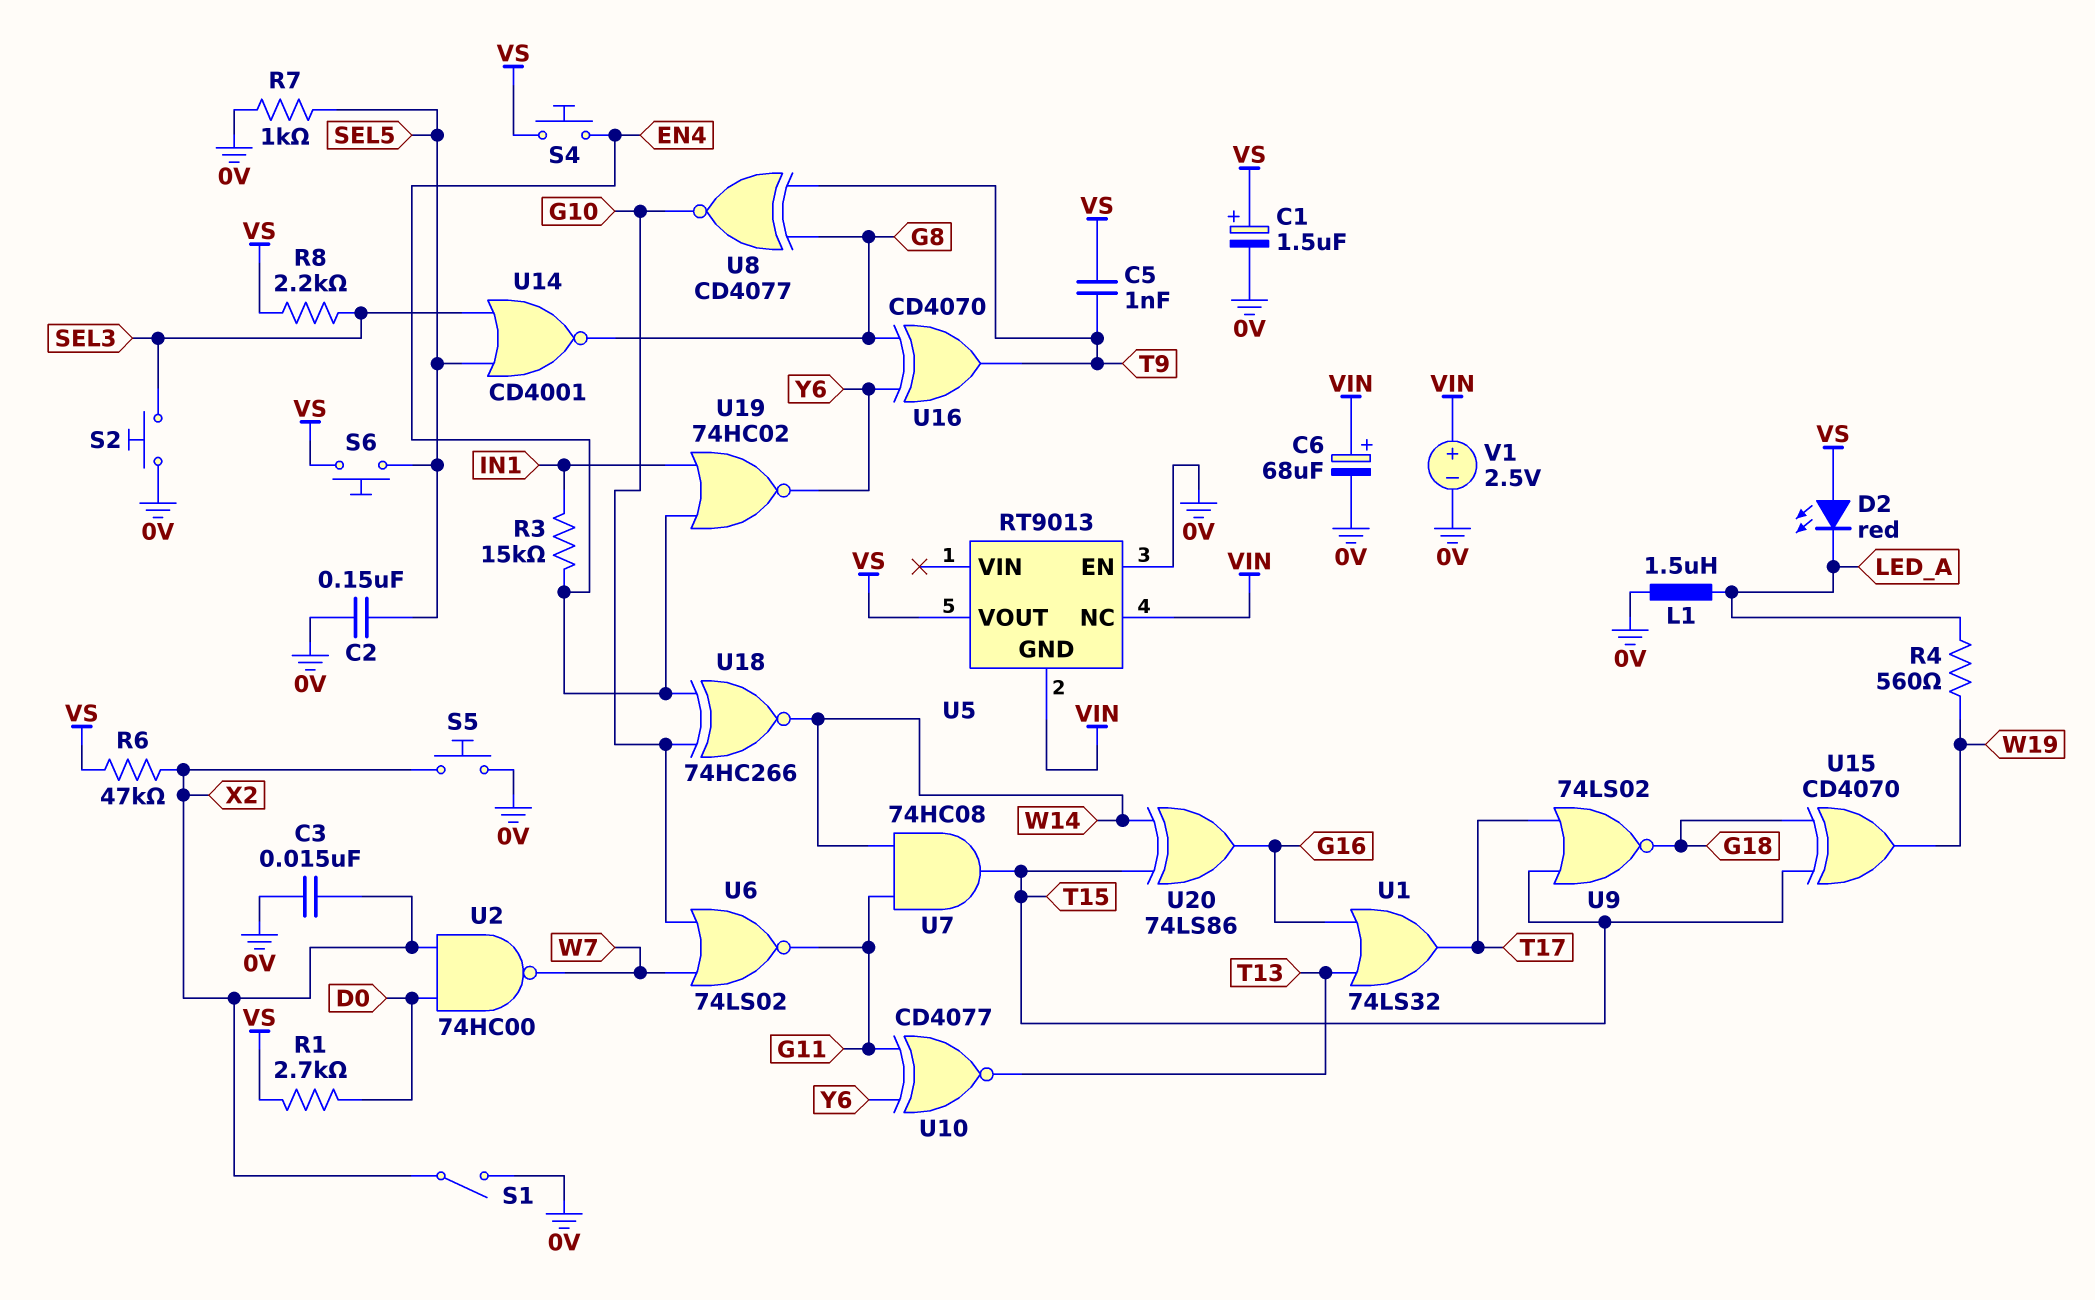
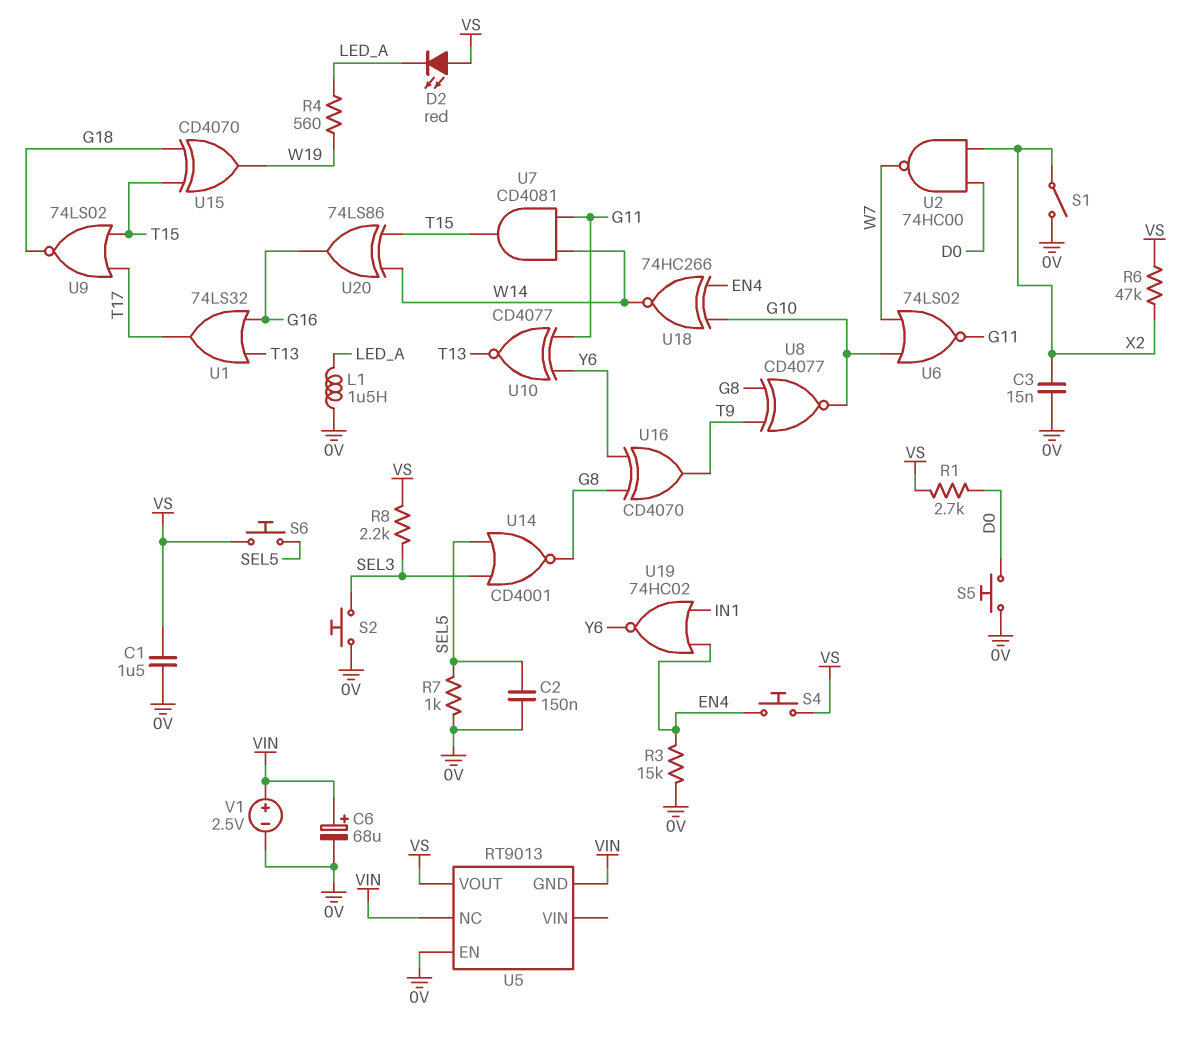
C1: 1.5uF (plus VS, minus 0V) -> 1.5uF (0V, VS)
C5: 1nF (T9, VS) -> none
R3: 15k (EN4, IN1) -> 15k (0V, EN4)
S5: button (0V, X2) -> button (0V, D0)
U7: AND 74HC08 (in G11, in W14, out T15) -> AND CD4081 (in G11, in W14, out T15)

